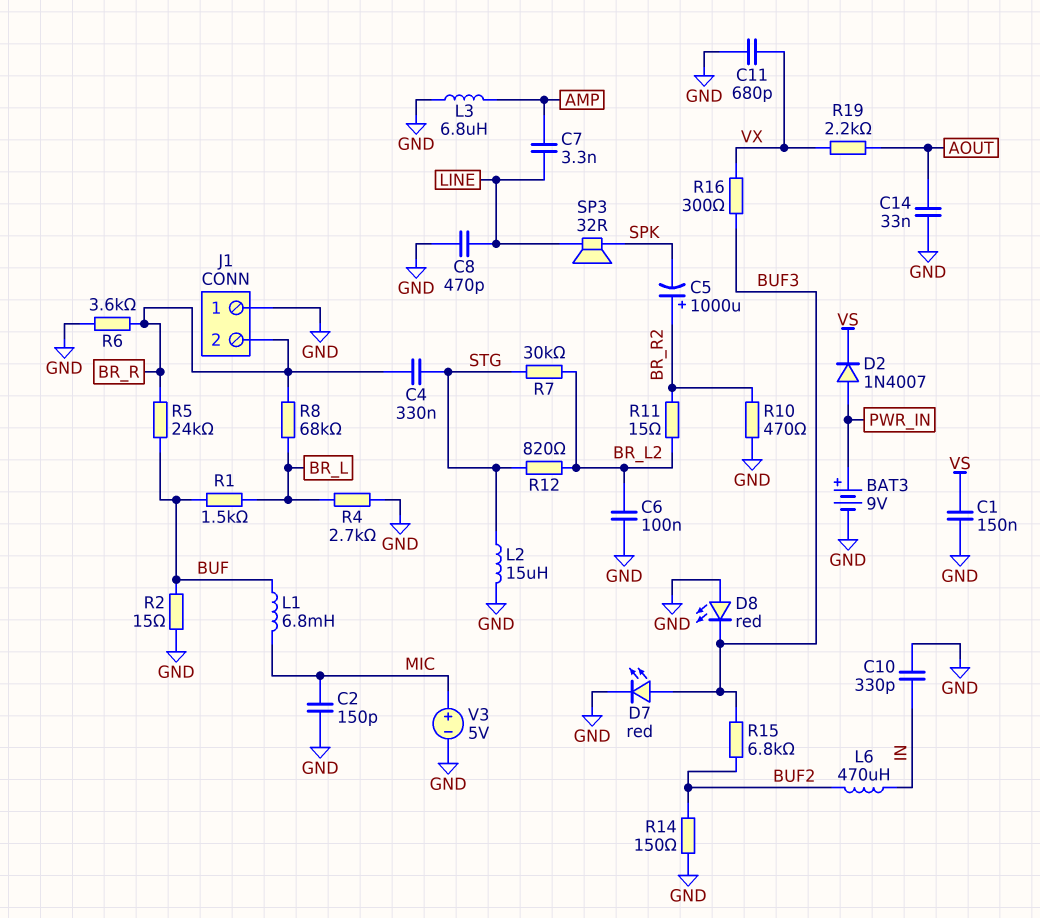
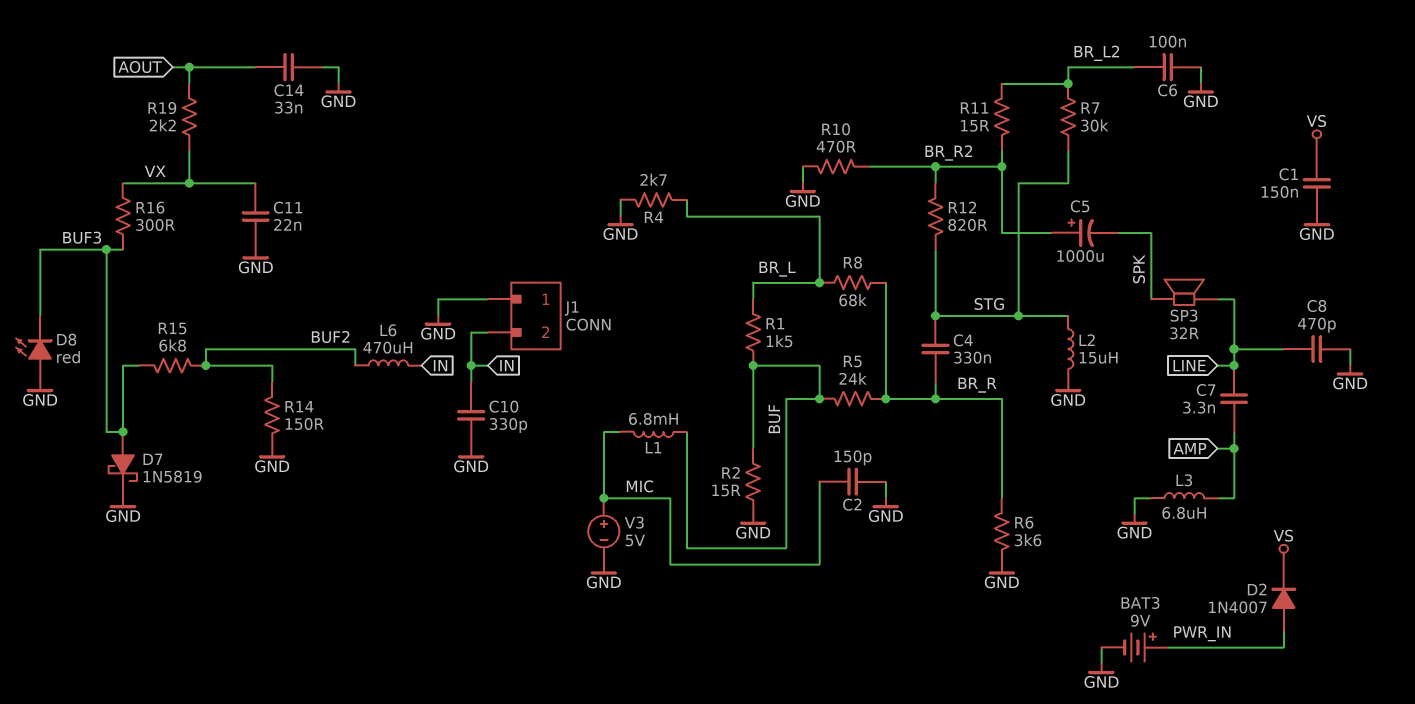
C11: 680pF (GND, VX) -> 22nF (GND, VX)
D7: LED red (A BUF3, K GND) -> schottky 1N5819 (A BUF3, K GND)
J1 pin 2: BR_R -> IN
R12: 820 (BR_L2, STG) -> 820 (BR_R2, STG)

